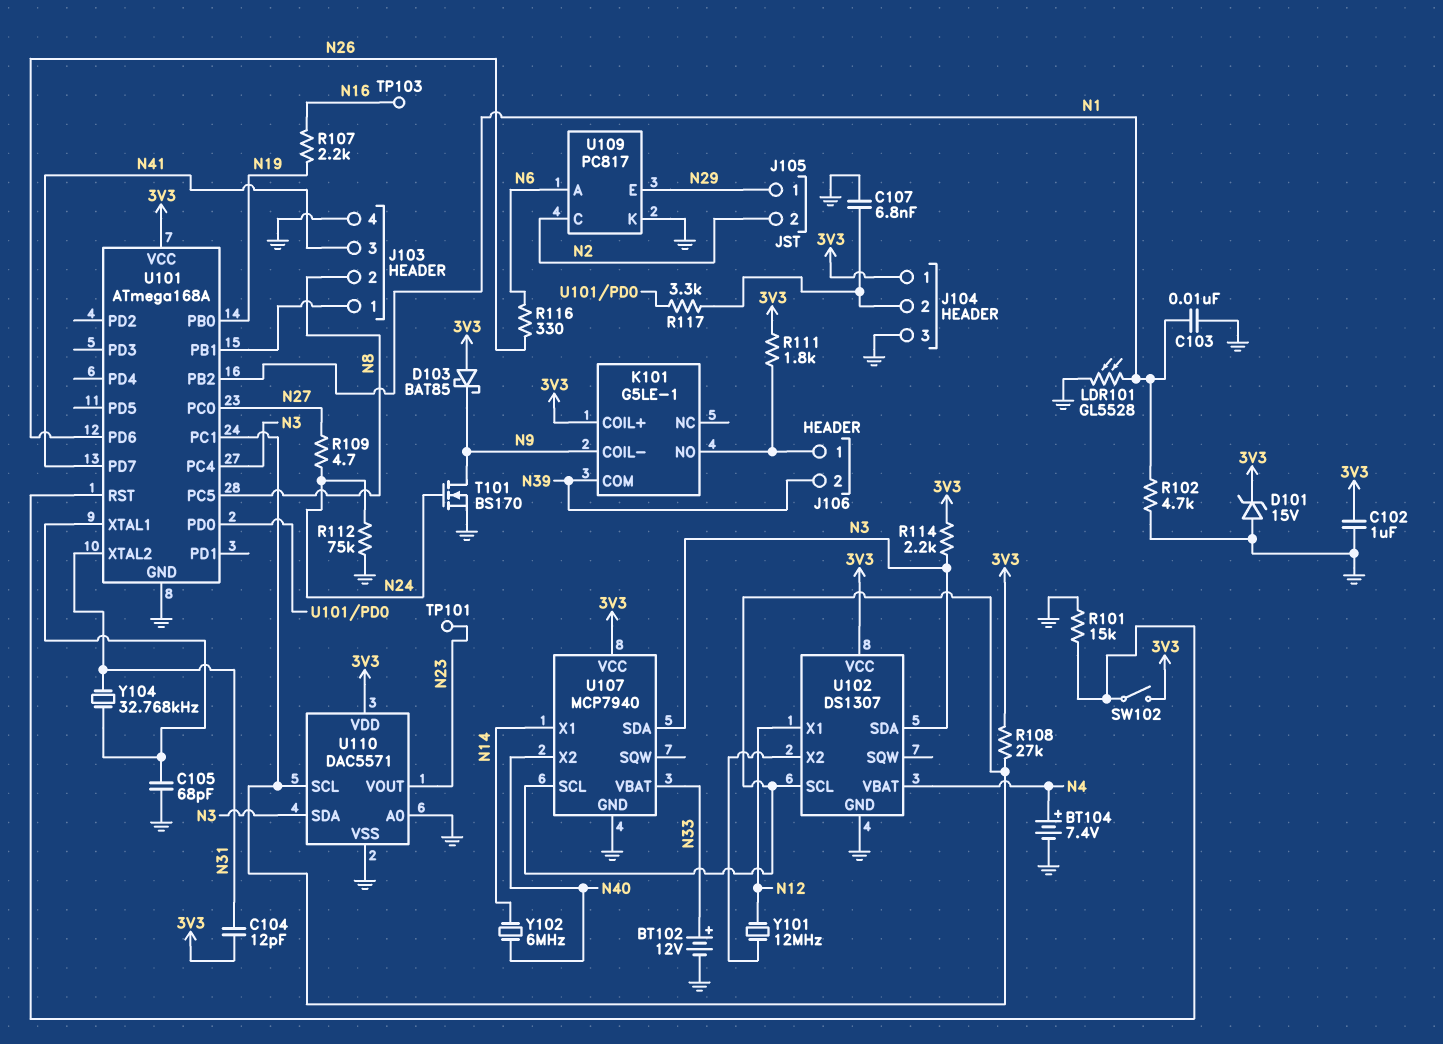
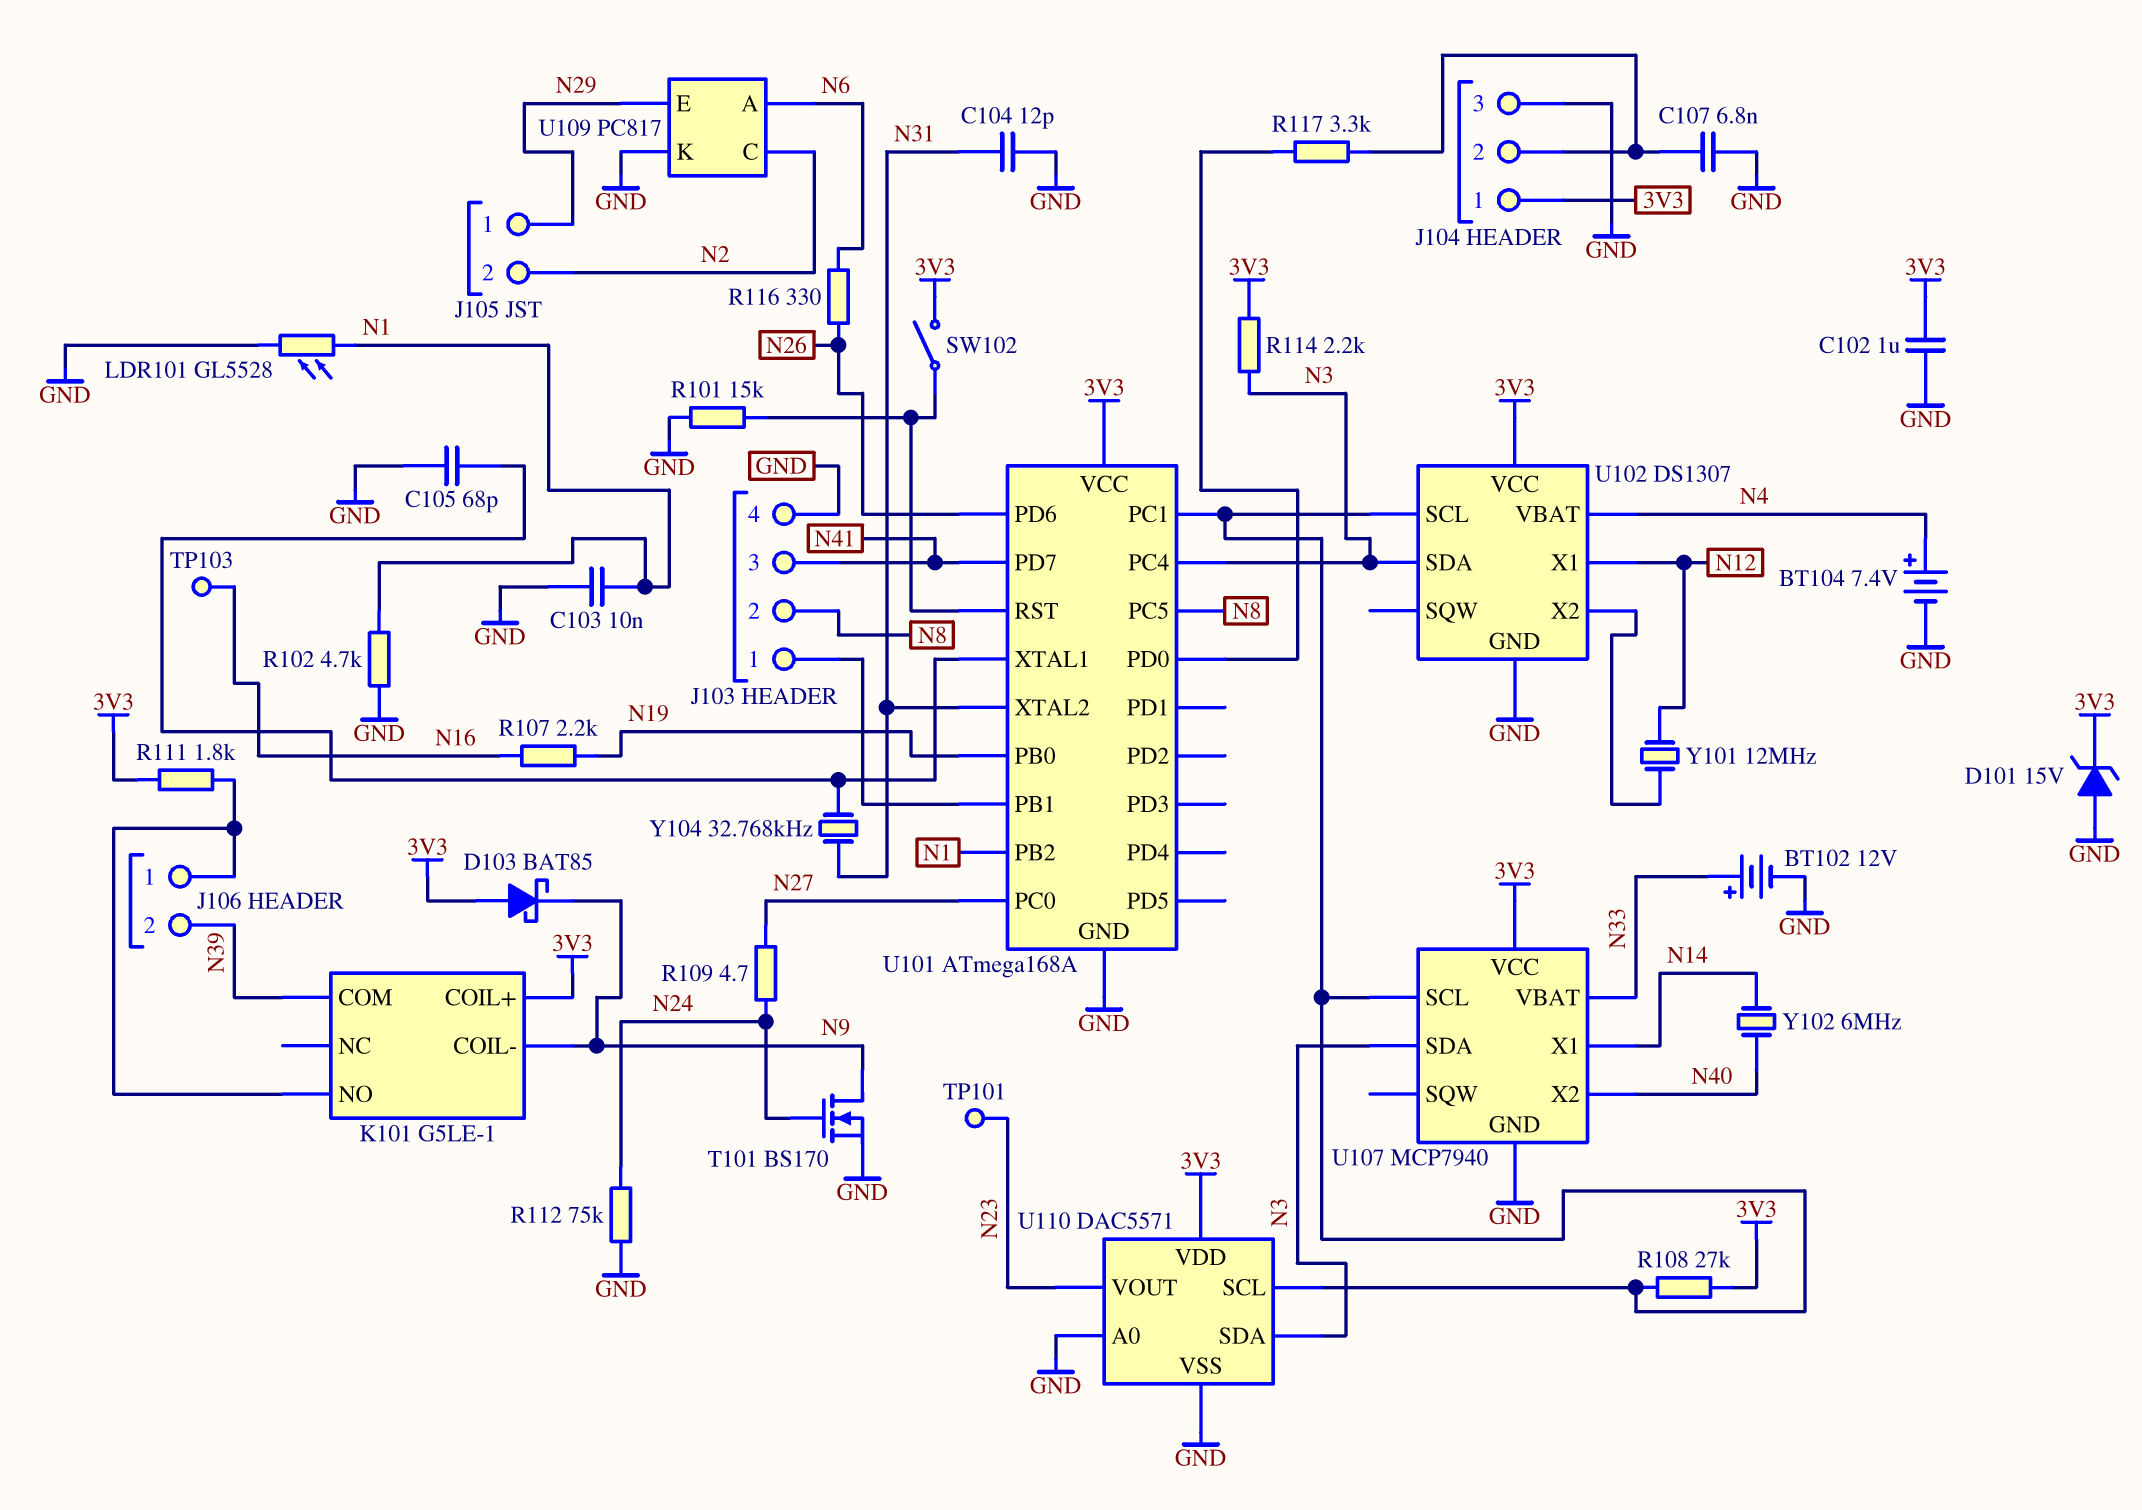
C104: 12pF (3V3, N31) -> 12pF (GND, N31)

